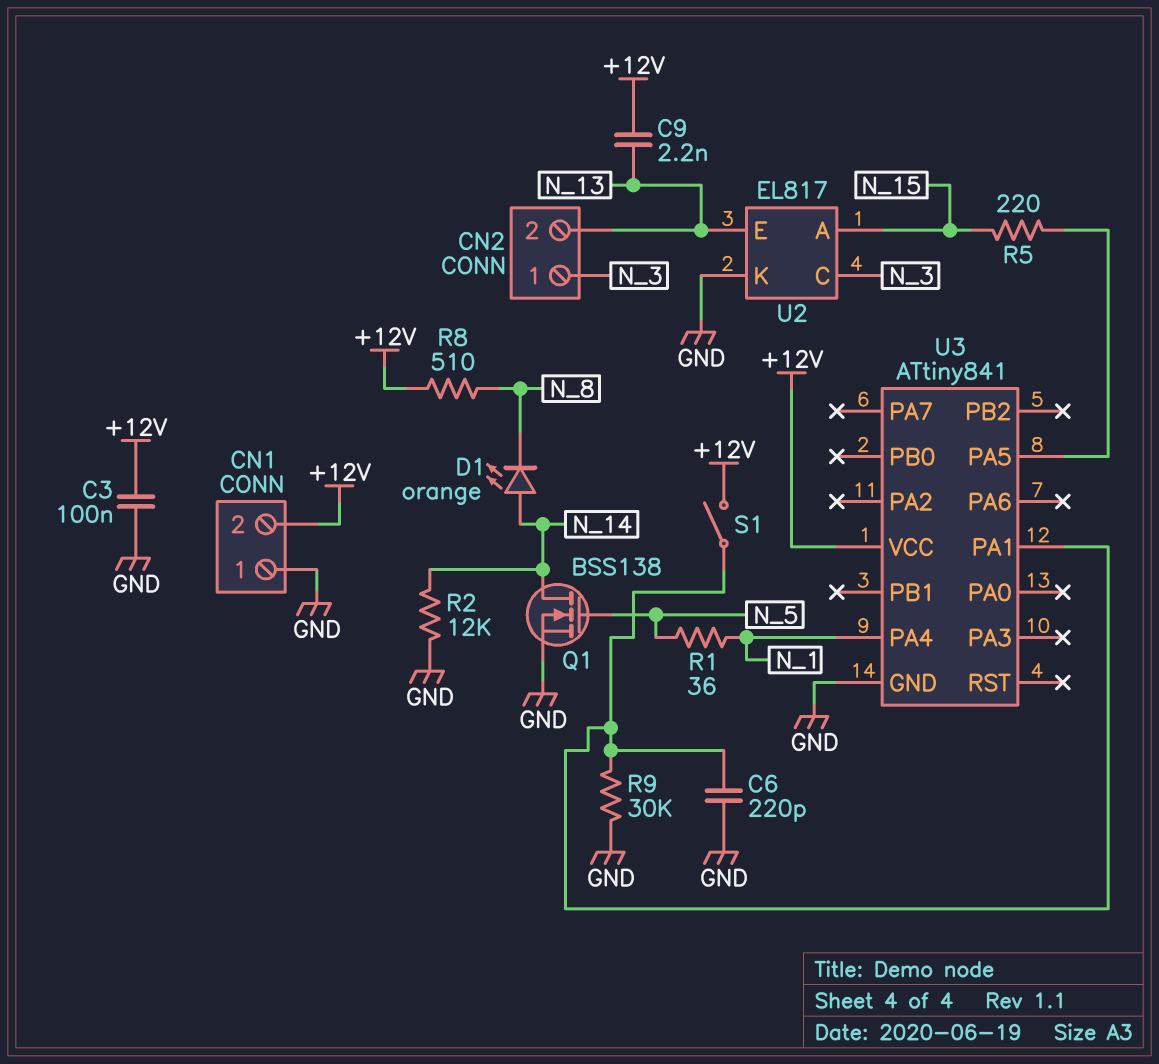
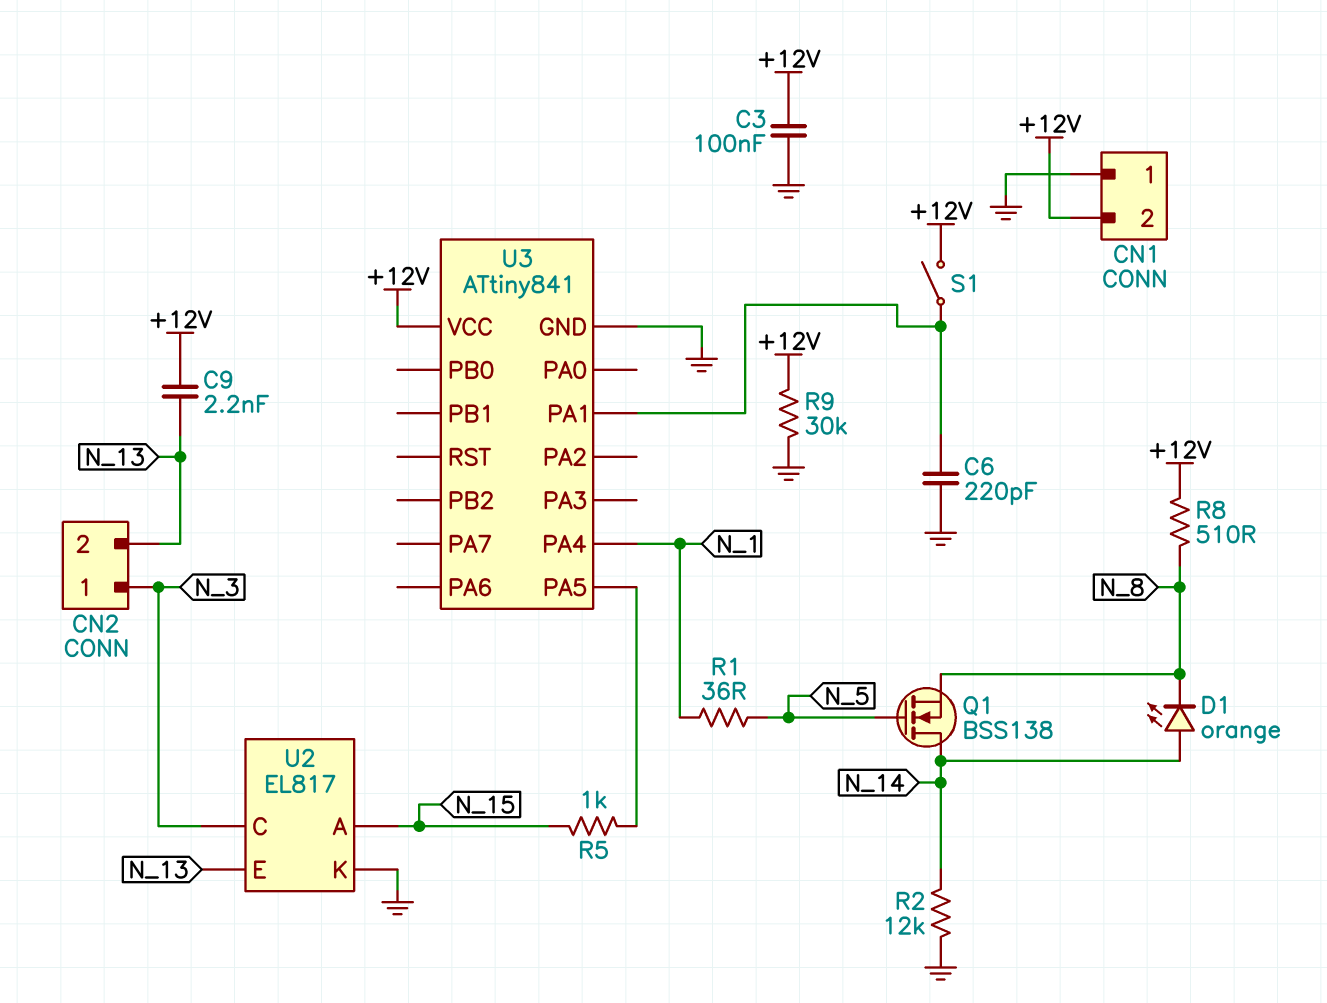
Q1: NMOS BSS138 (G N_5, D N_14, S GND) -> NMOS BSS138 (G N_5, D N_14, S N_8)
R5: 220 (N_15, U3/PA5) -> 1k (N_15, U3/PA5)
R9: 30k (GND, U3/PA1) -> 30k (+12V, GND)

